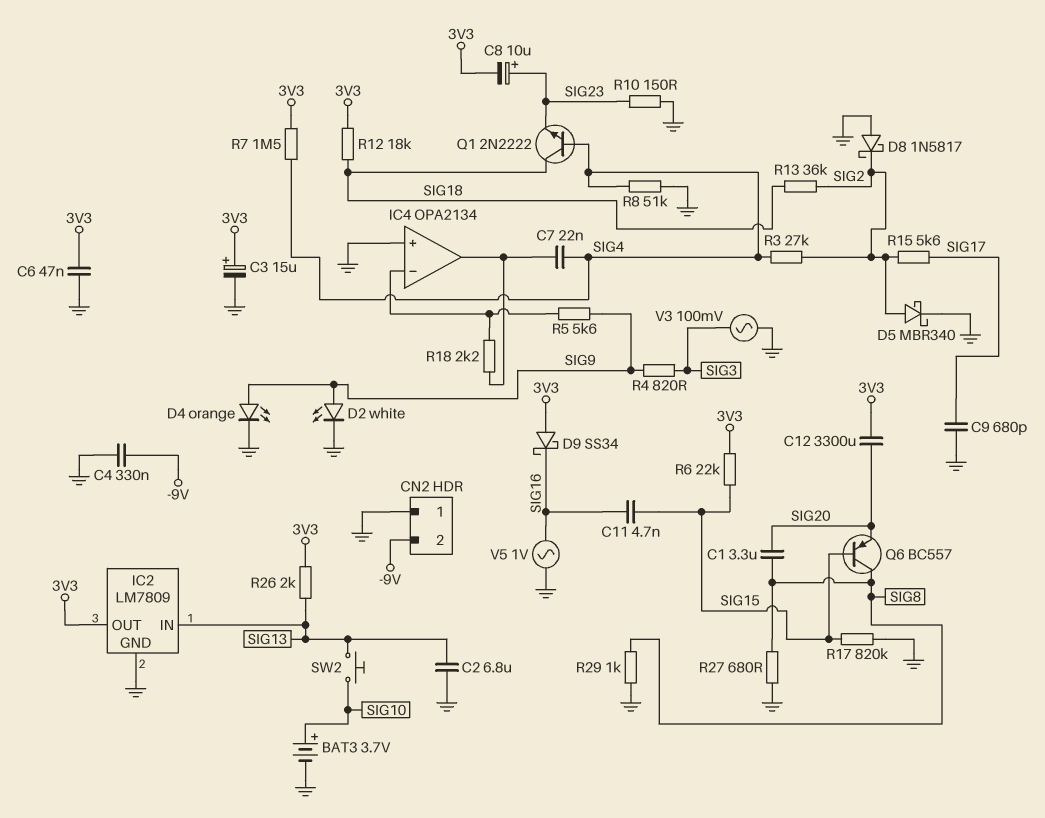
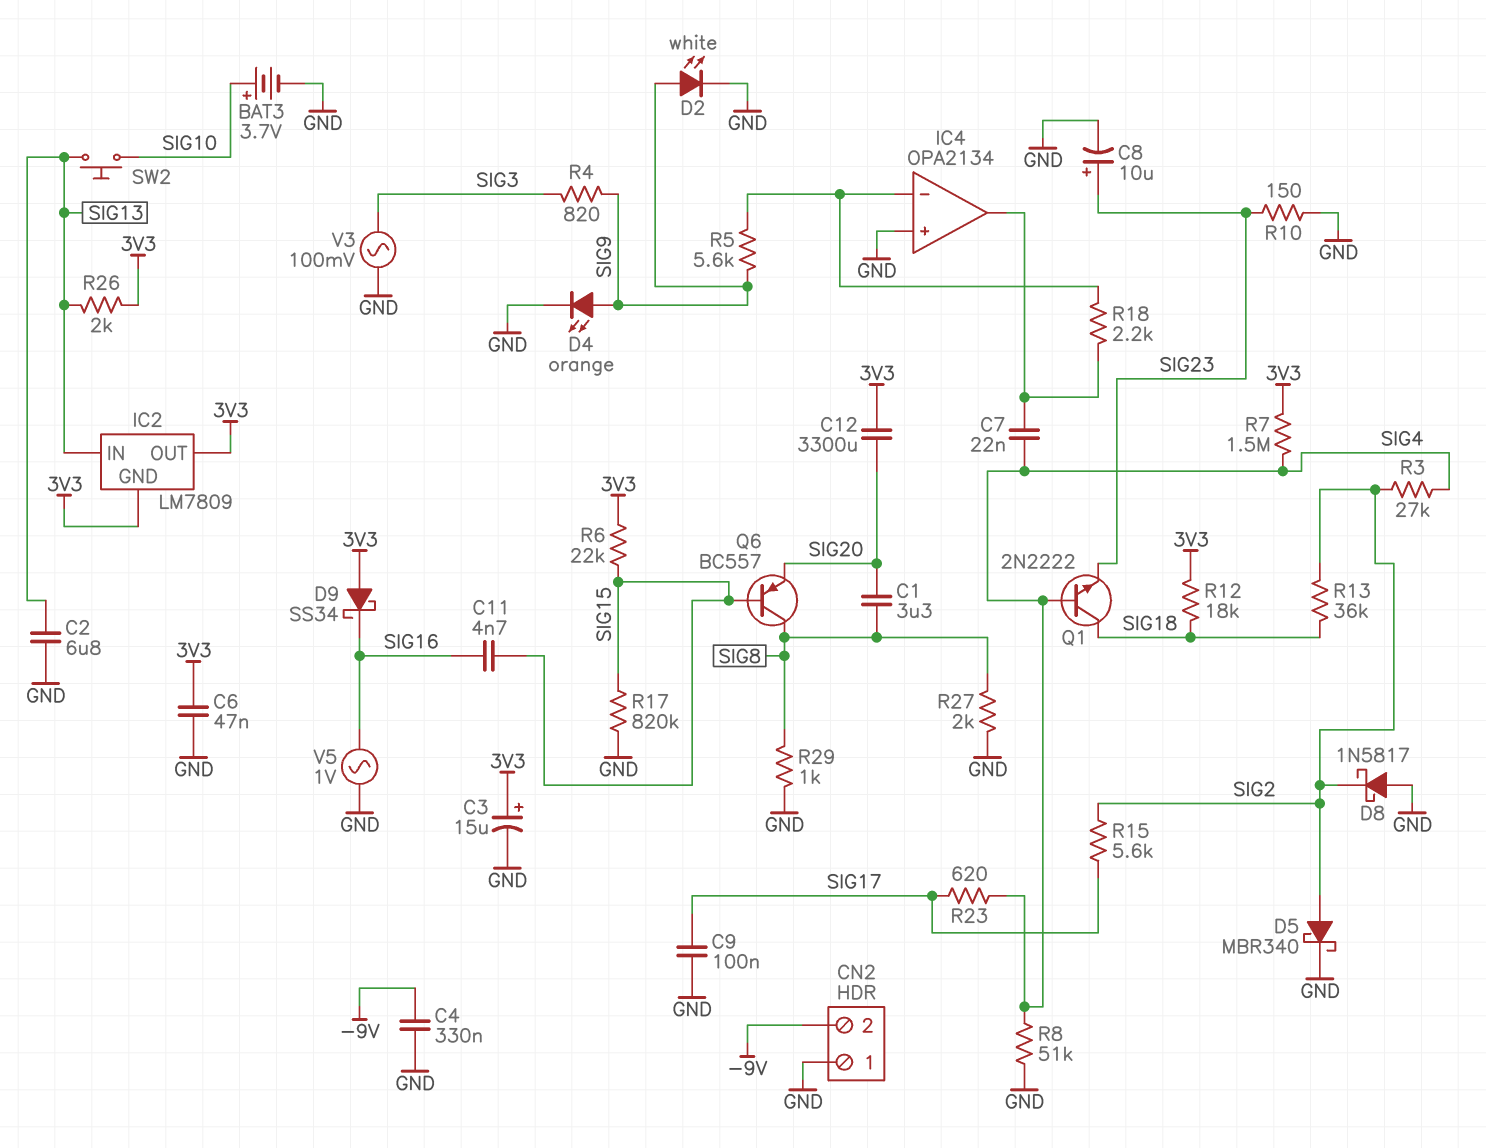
C8: 10uF (plus SIG23, minus 3V3) -> 10uF (plus SIG23, minus GND)
C9: 680pF (GND, SIG17) -> 100nF (GND, SIG17)
IC2 pin GND: GND -> 3V3
R23: none -> 620 (SIG4, SIG17)
R27: 680 (GND, SIG8) -> 2k (GND, SIG8)

